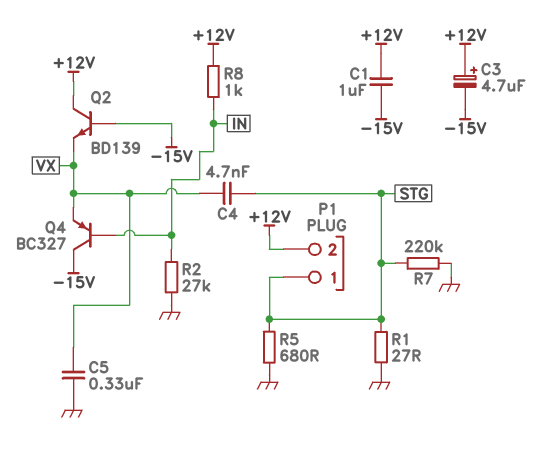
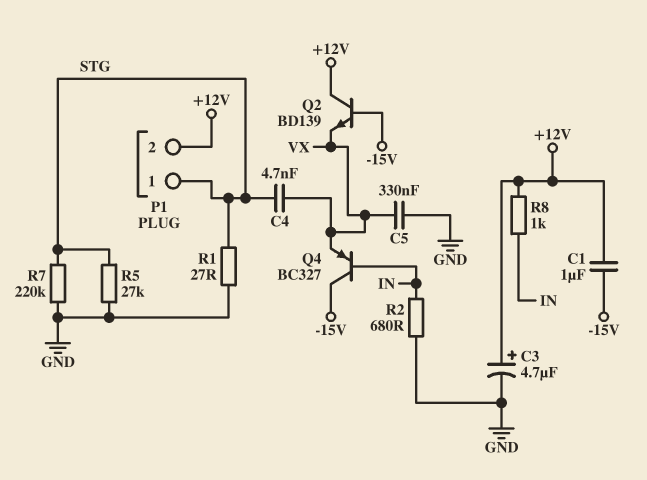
C3: 4.7uF (plus +12V, minus -15V) -> 4.7uF (plus +12V, minus GND)
R2: 27k (GND, IN) -> 680 (GND, IN)
R5: 680 (GND, STG) -> 27k (GND, STG)

